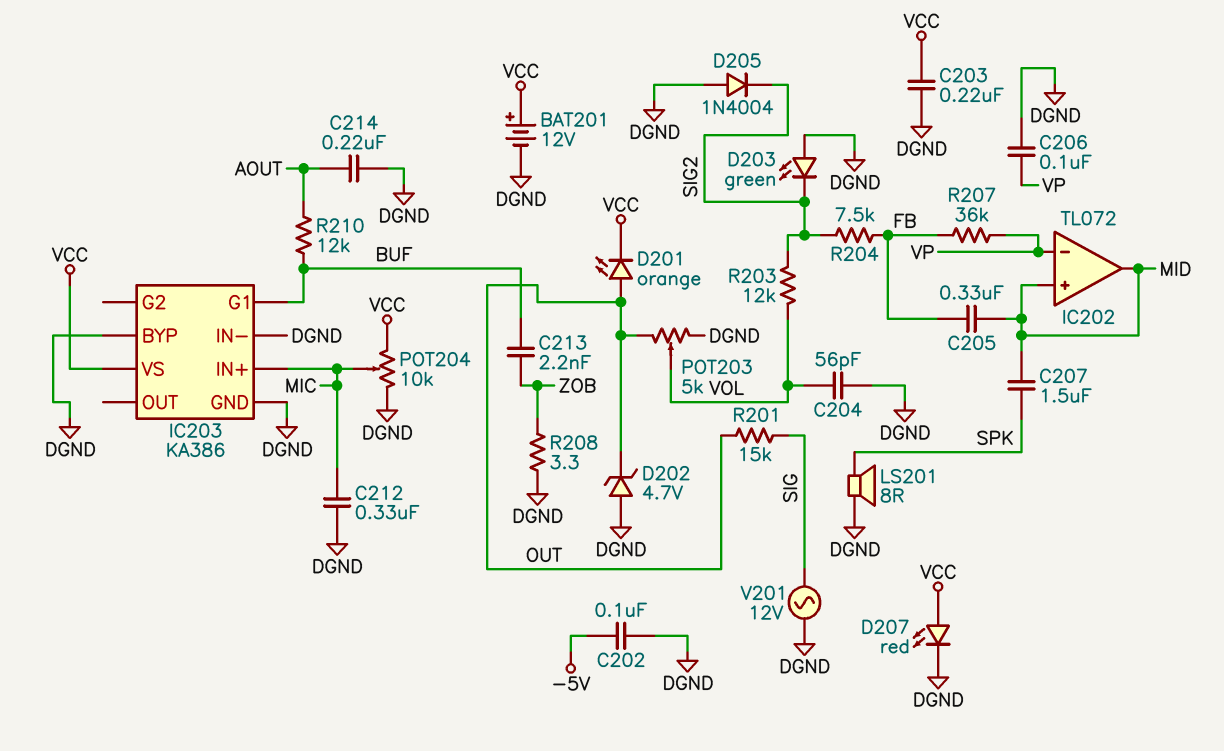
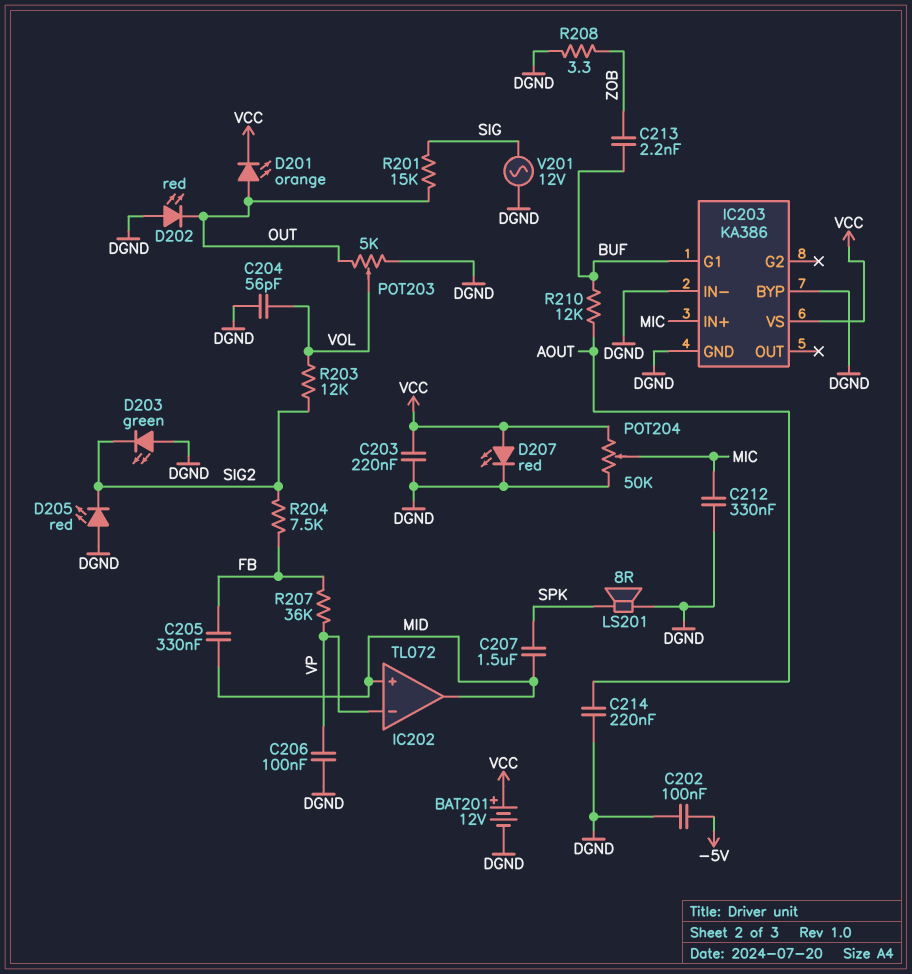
D202: zener 4.7V (A DGND, K OUT) -> LED red (A DGND, K OUT)
D205: diode 1N4004 (A DGND, K SIG2) -> LED red (A DGND, K SIG2)
POT204: 10k (DGND, VCC, wiper MIC) -> 50k (DGND, VCC, wiper MIC)

